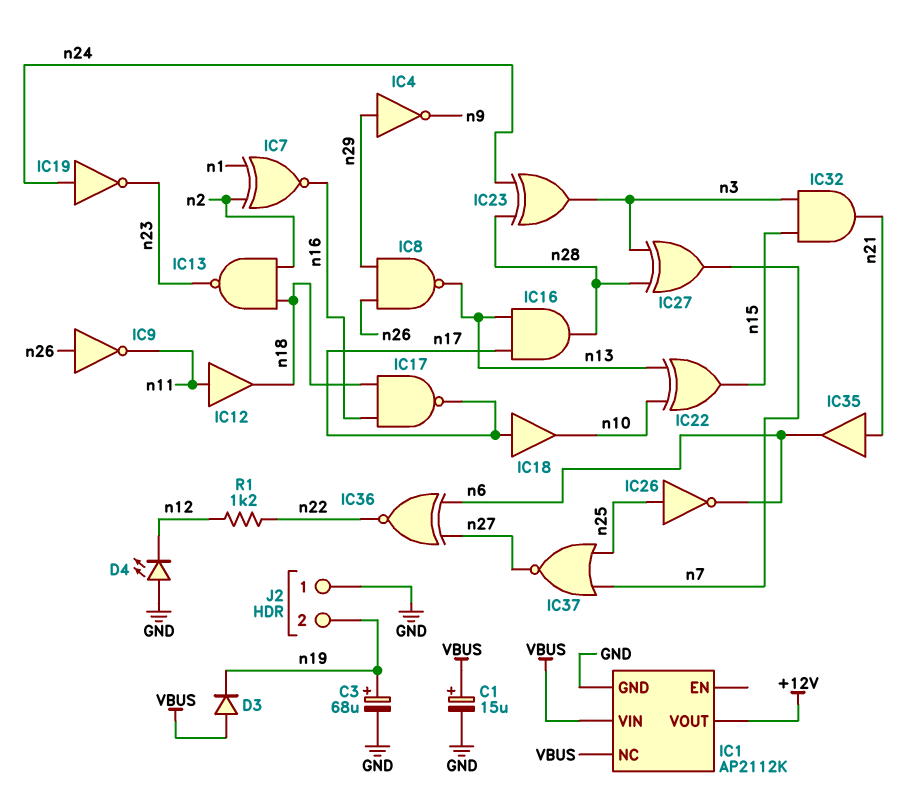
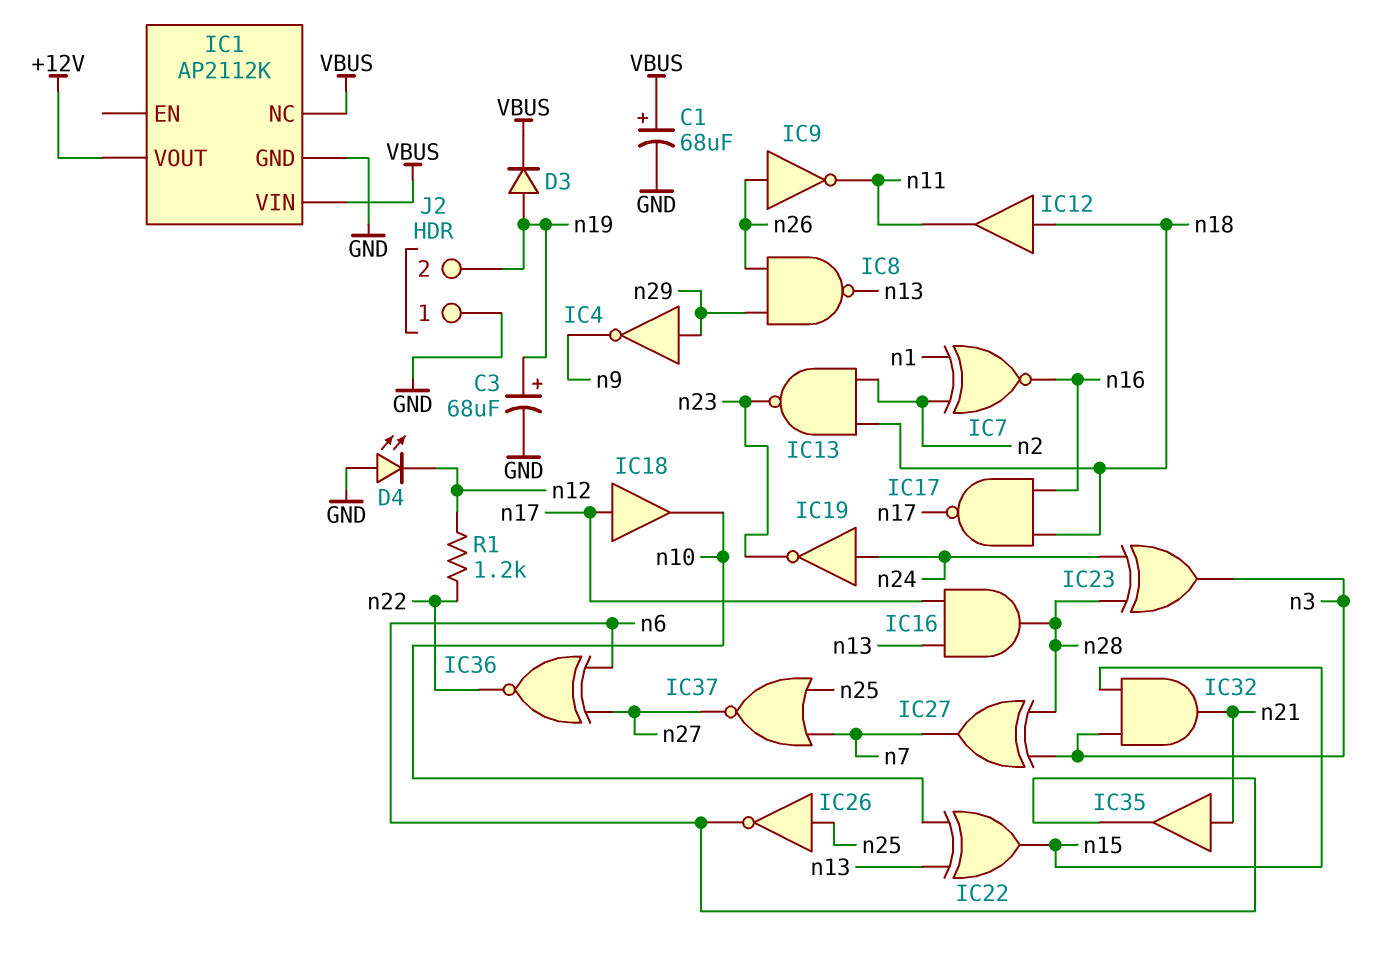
C1: 15uF (plus VBUS, minus GND) -> 68uF (plus VBUS, minus GND)
D3: diode (A VBUS, K n19) -> diode (A n19, K VBUS)
IC12: buffer (in n11, out n18) -> buffer (in n18, out n11)

